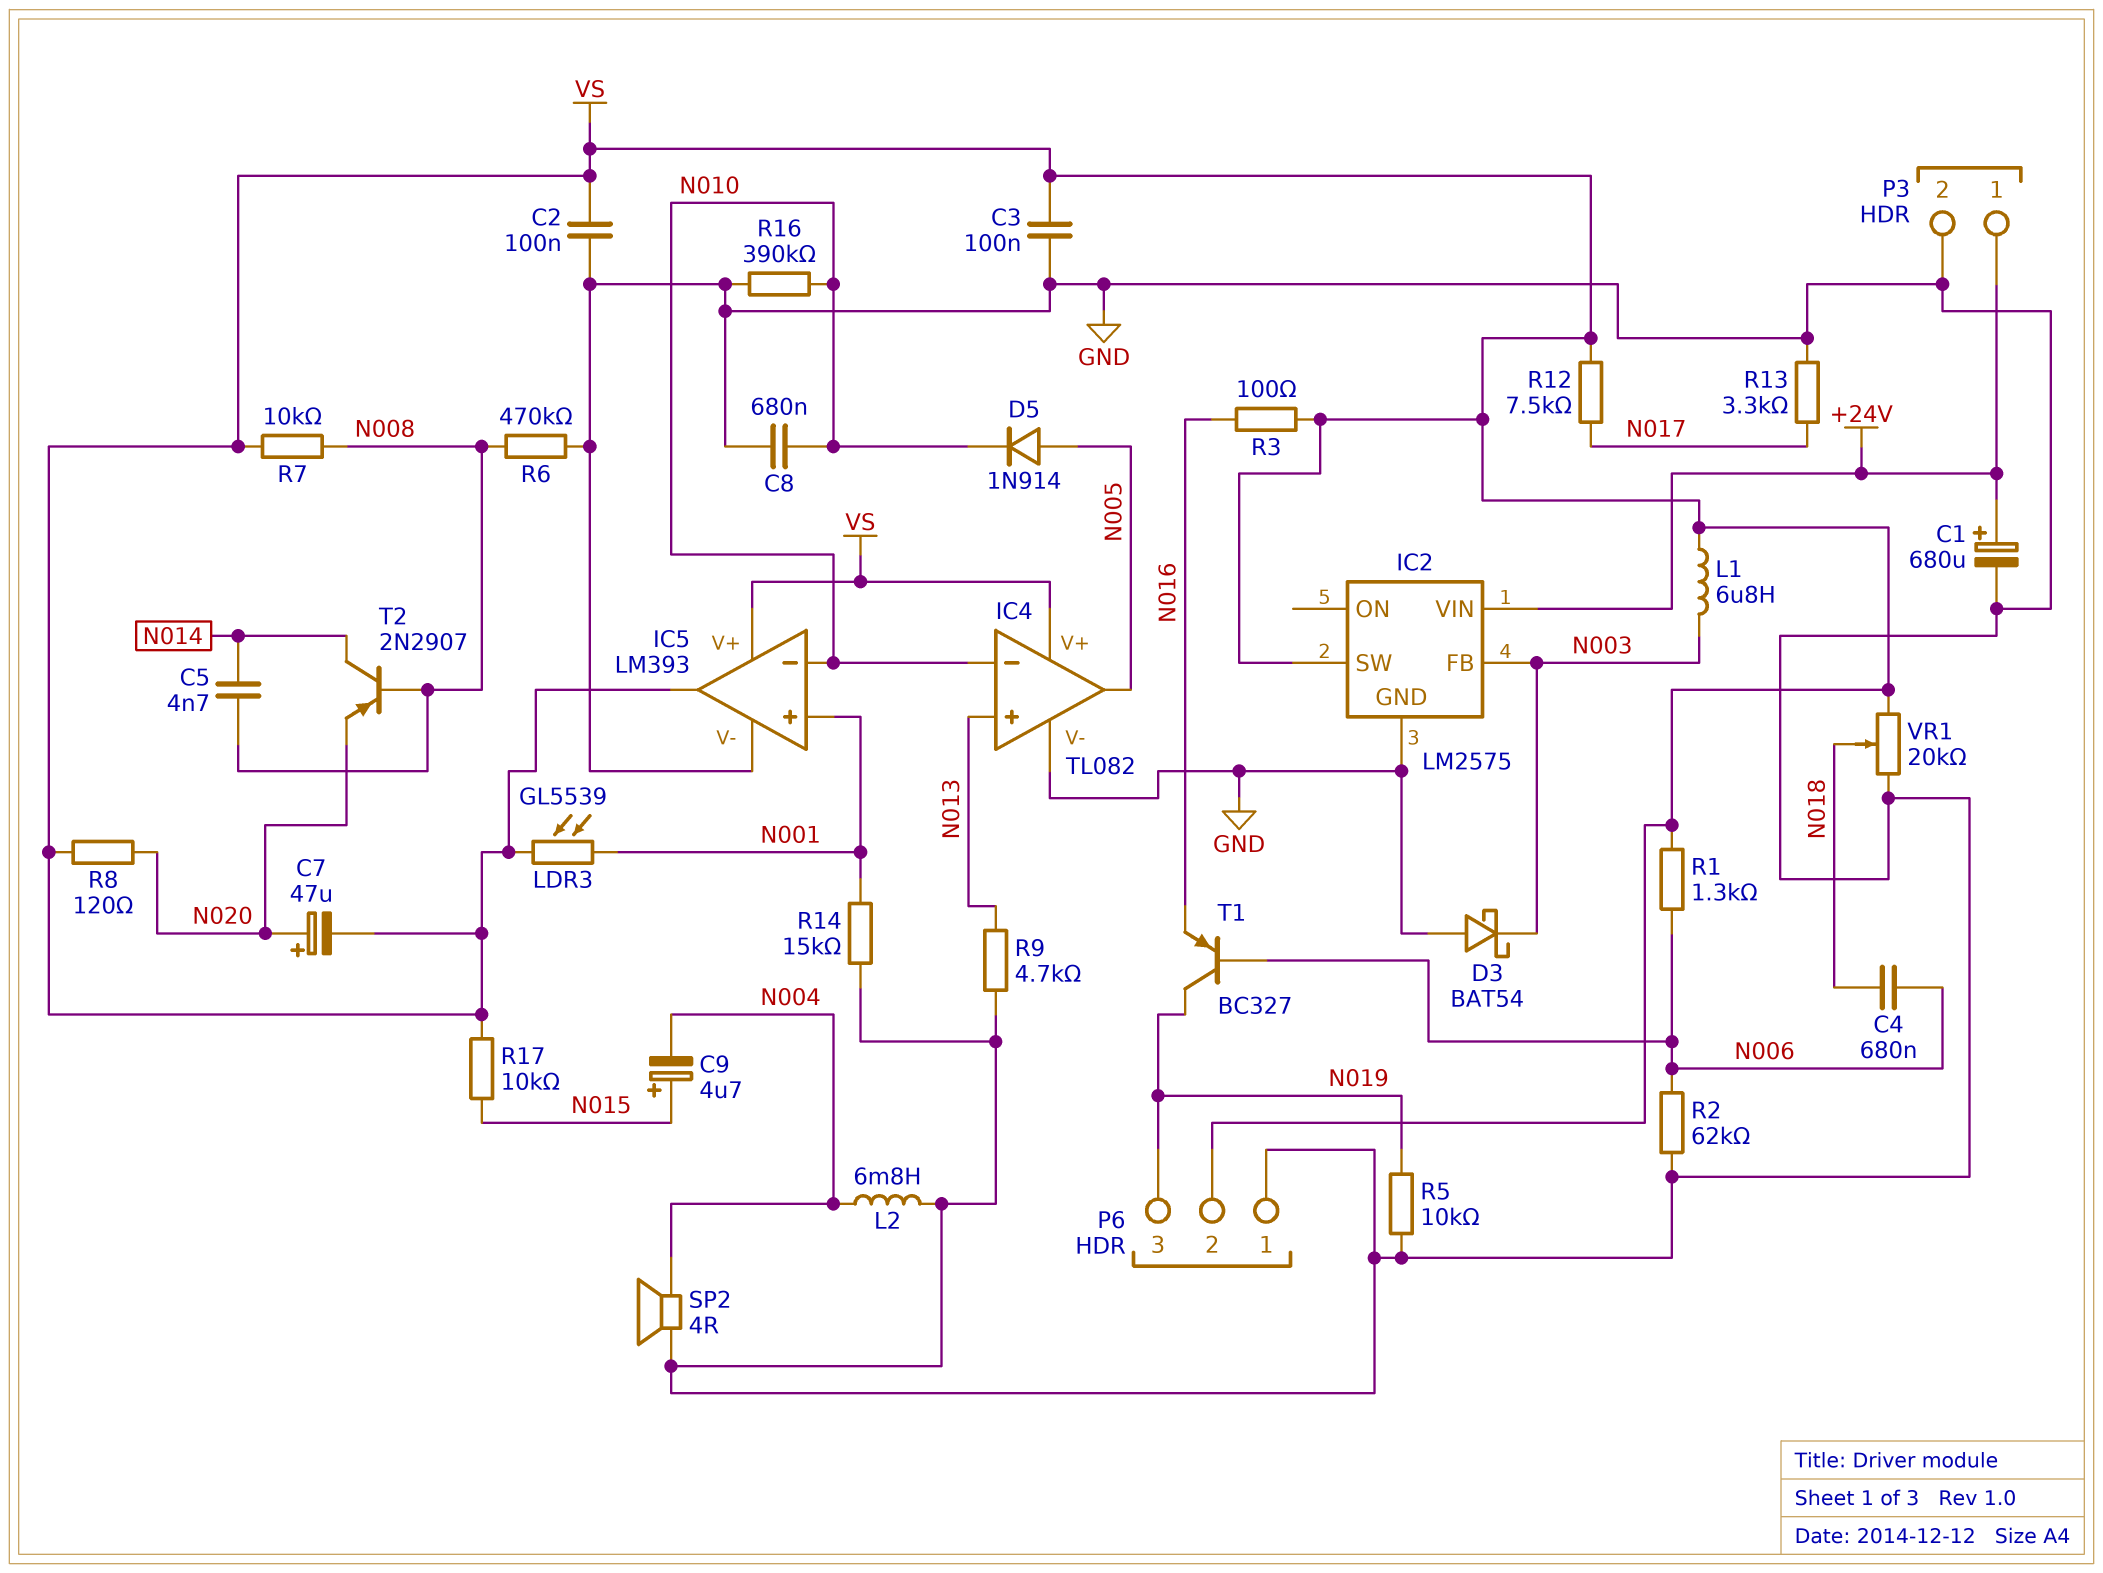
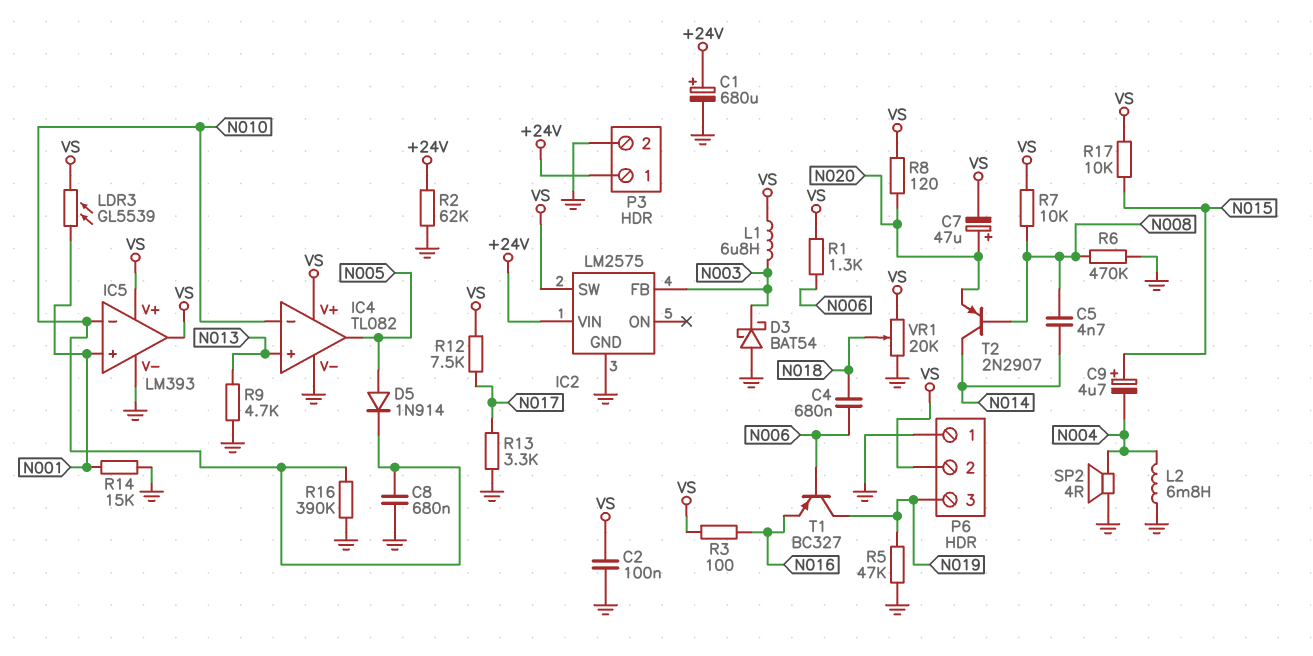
C3: 100nF (GND, VS) -> none
R2: 62k (GND, N006) -> 62k (+24V, GND)
R5: 10k (GND, N019) -> 47k (GND, N019)

